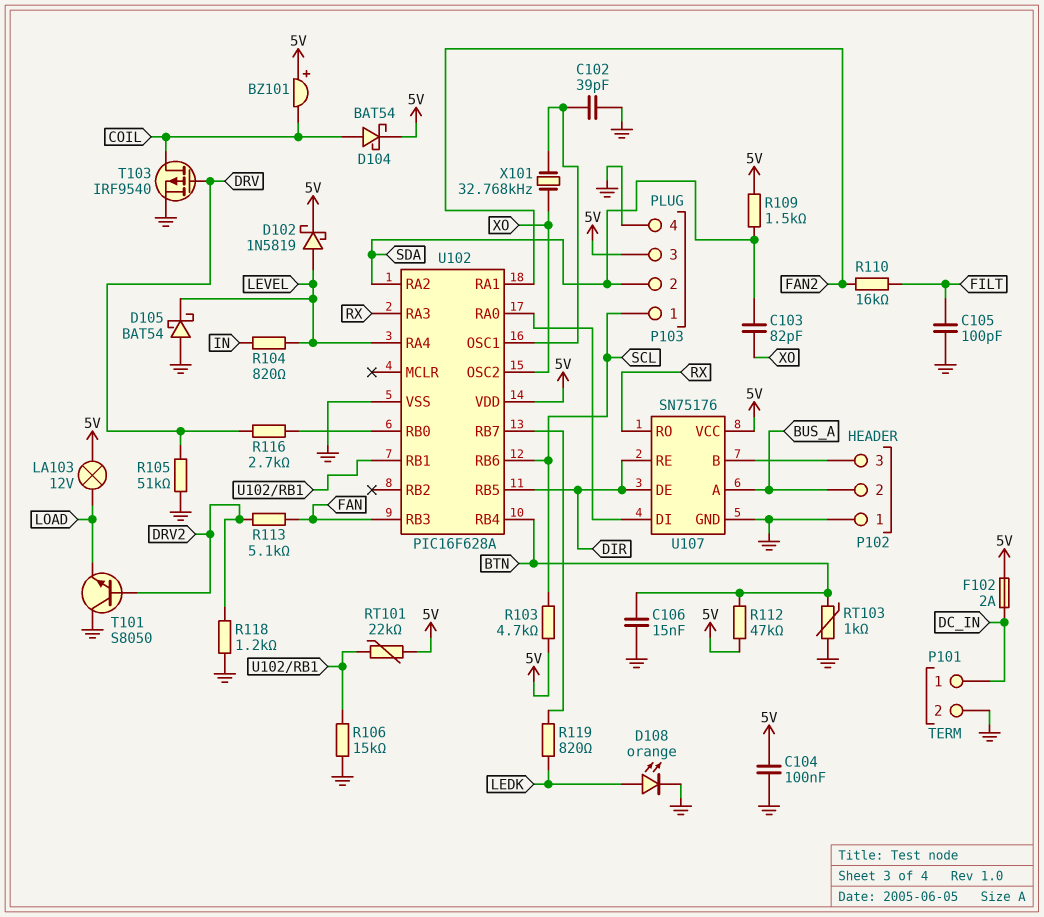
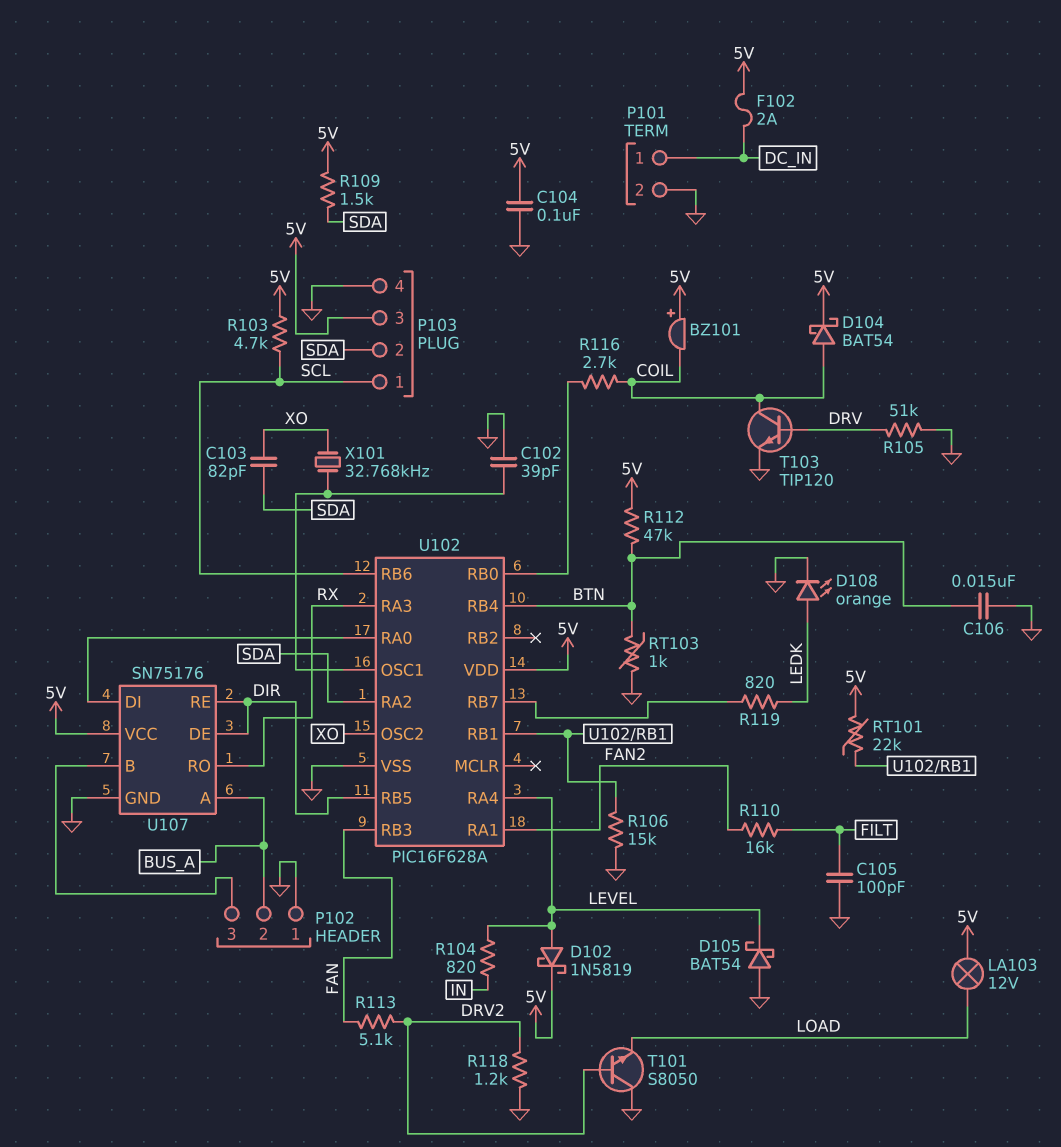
R116: 2.7k (DRV, U102/RB0) -> 2.7k (COIL, U102/RB0)
T103: PMOS IRF9540 (G DRV, D COIL, S GND) -> NPN TIP120 (B DRV, C COIL, E GND)

